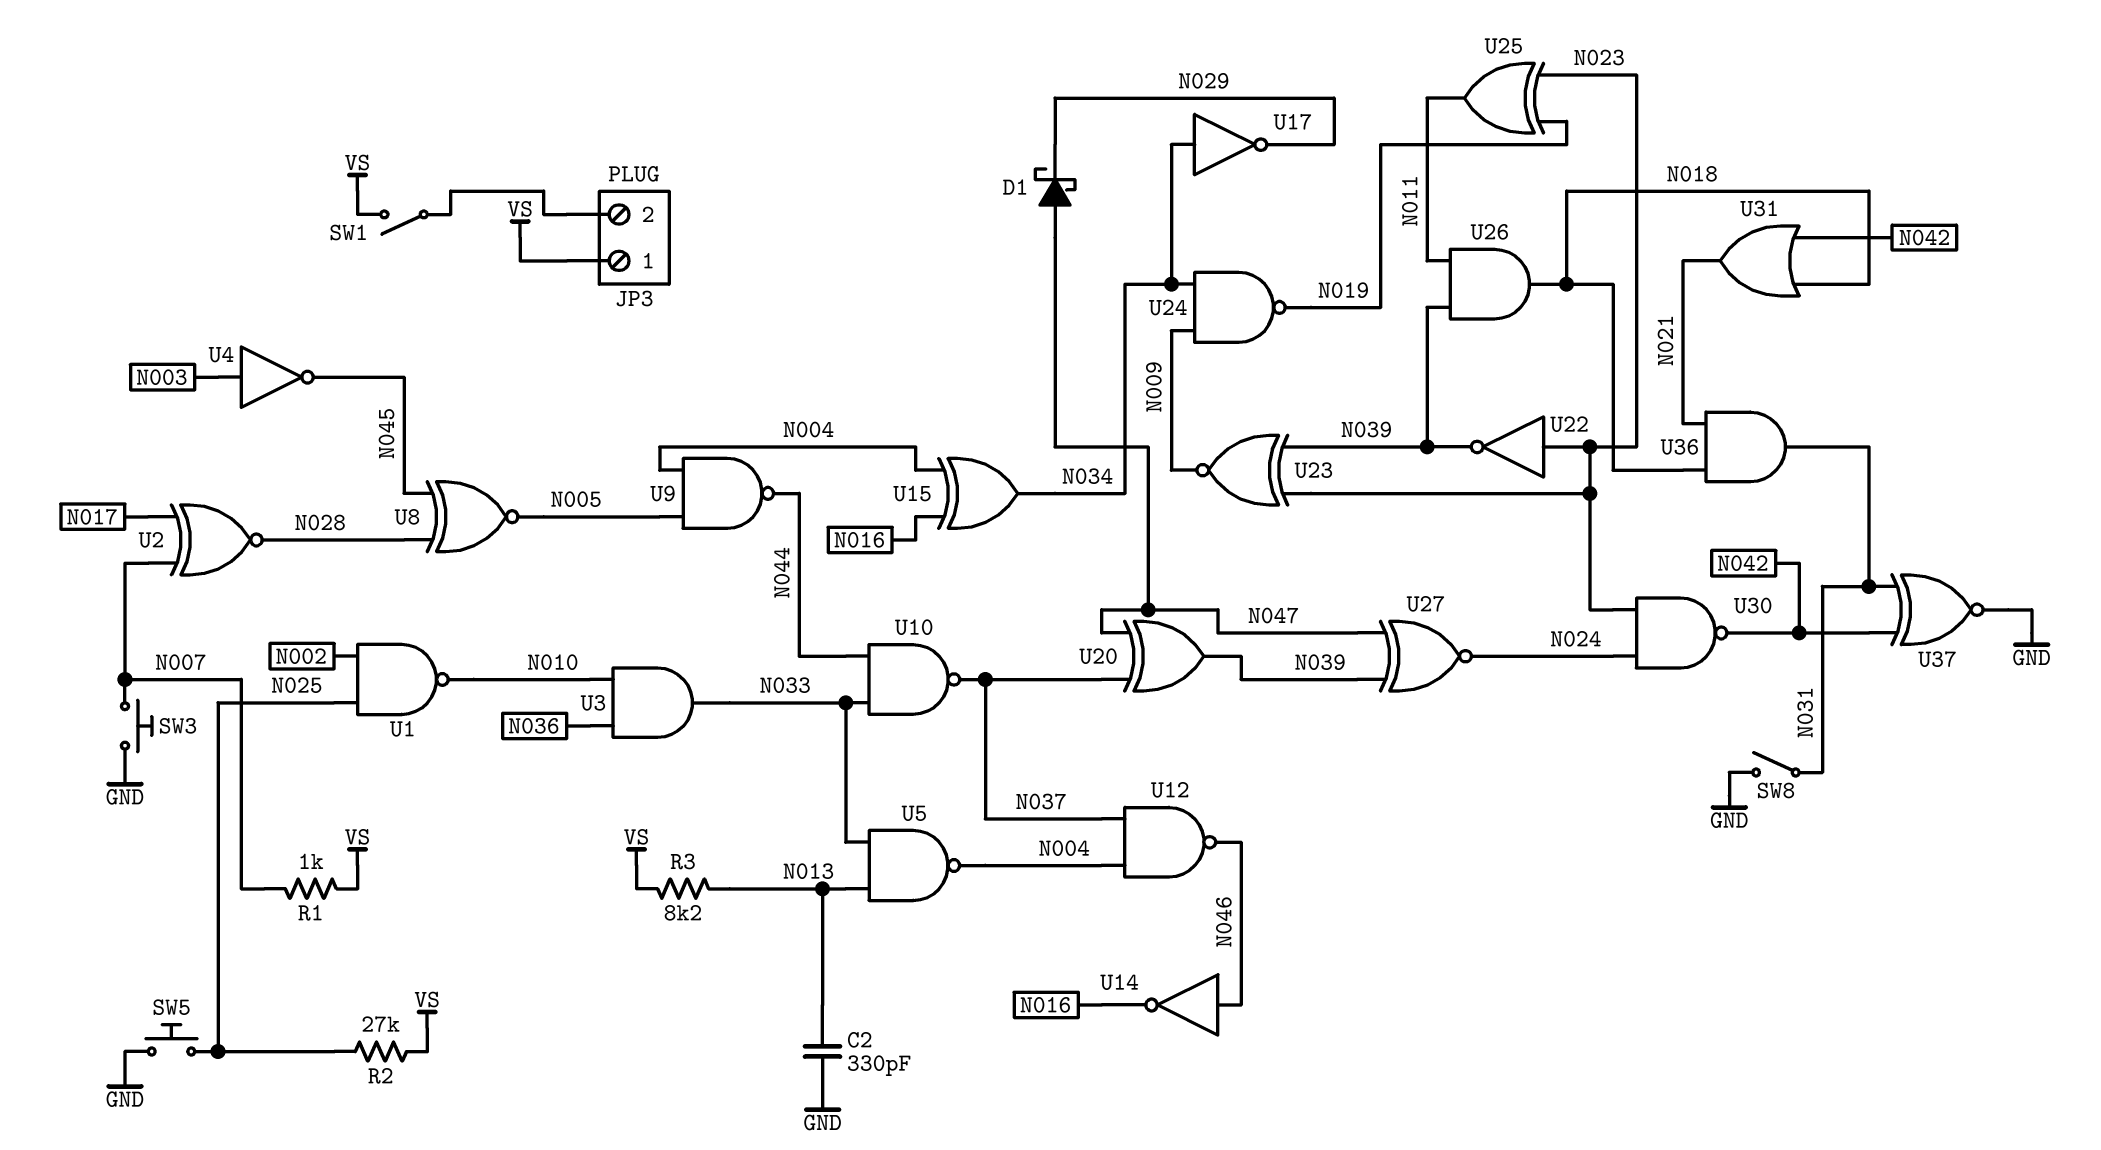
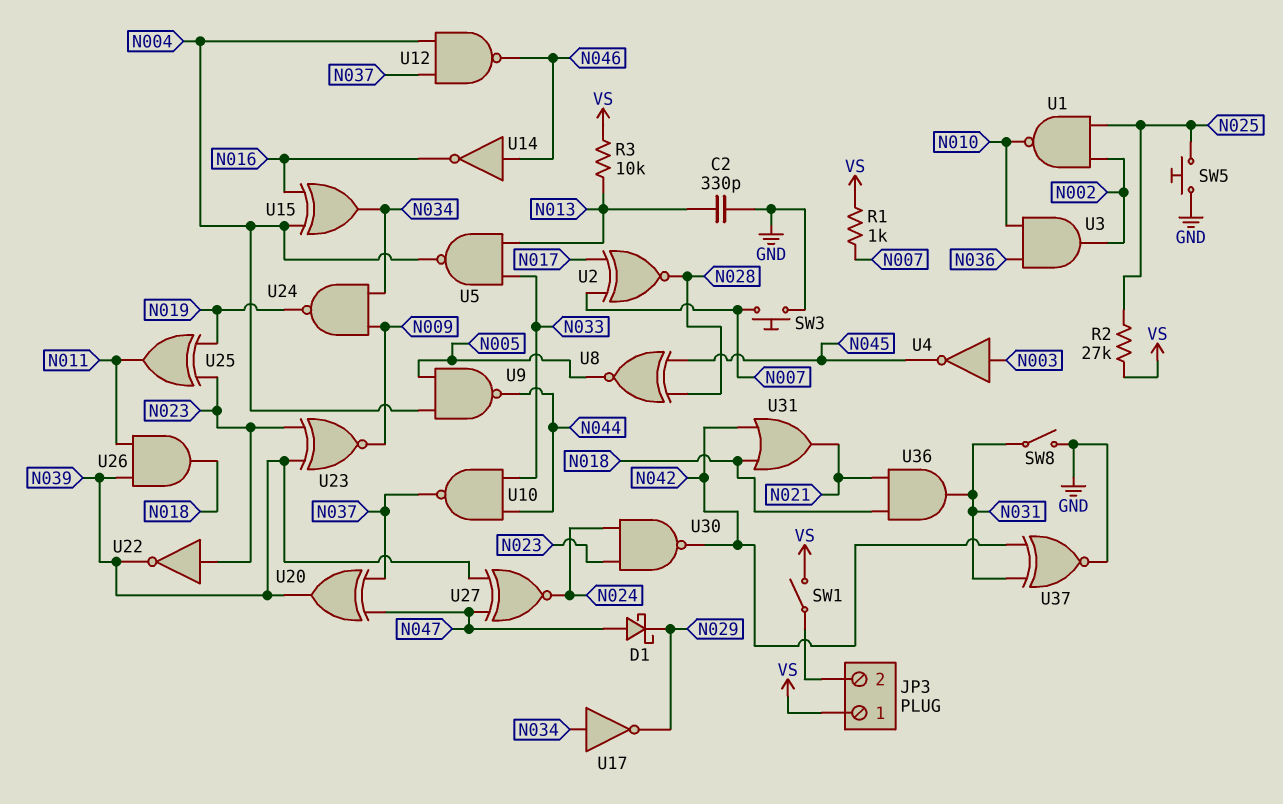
R3: 8.2k (N013, VS) -> 10k (N013, VS)
U3: AND (in N010, in N036, out N033) -> AND (in N010, in N036, out N002)

